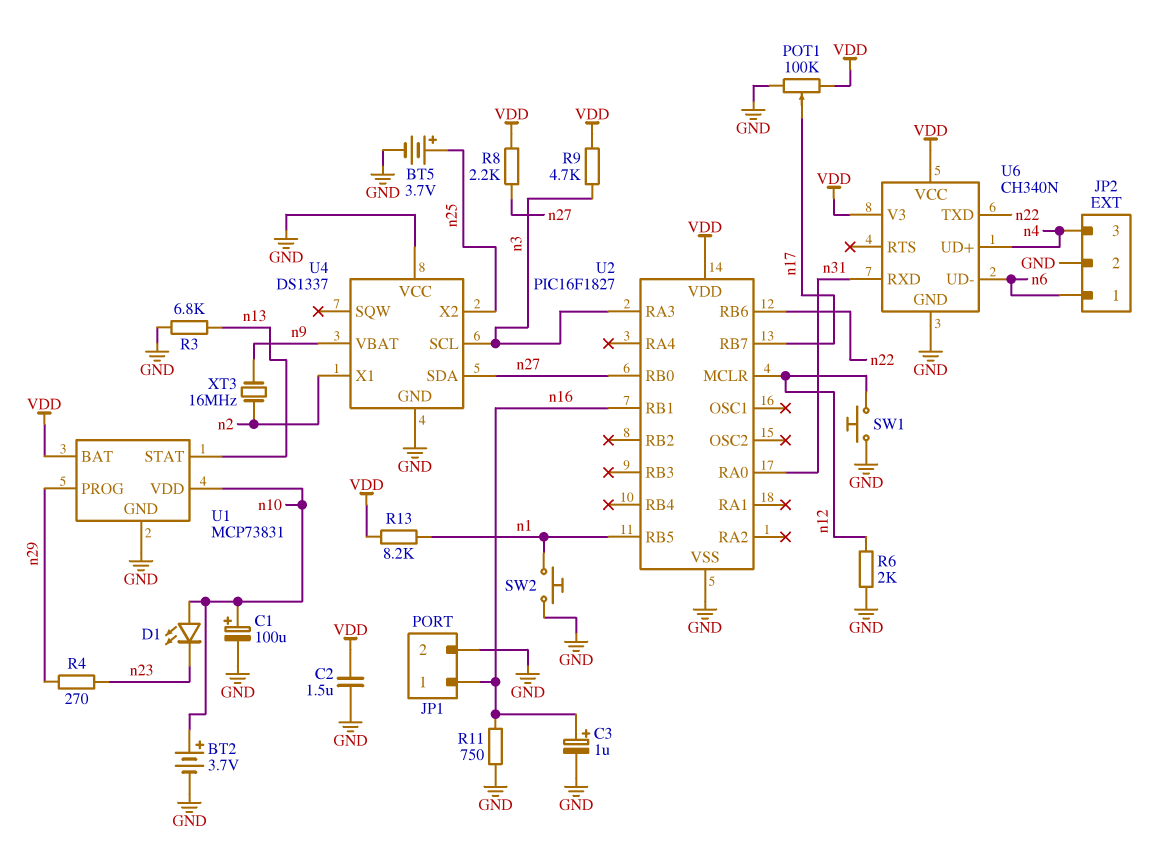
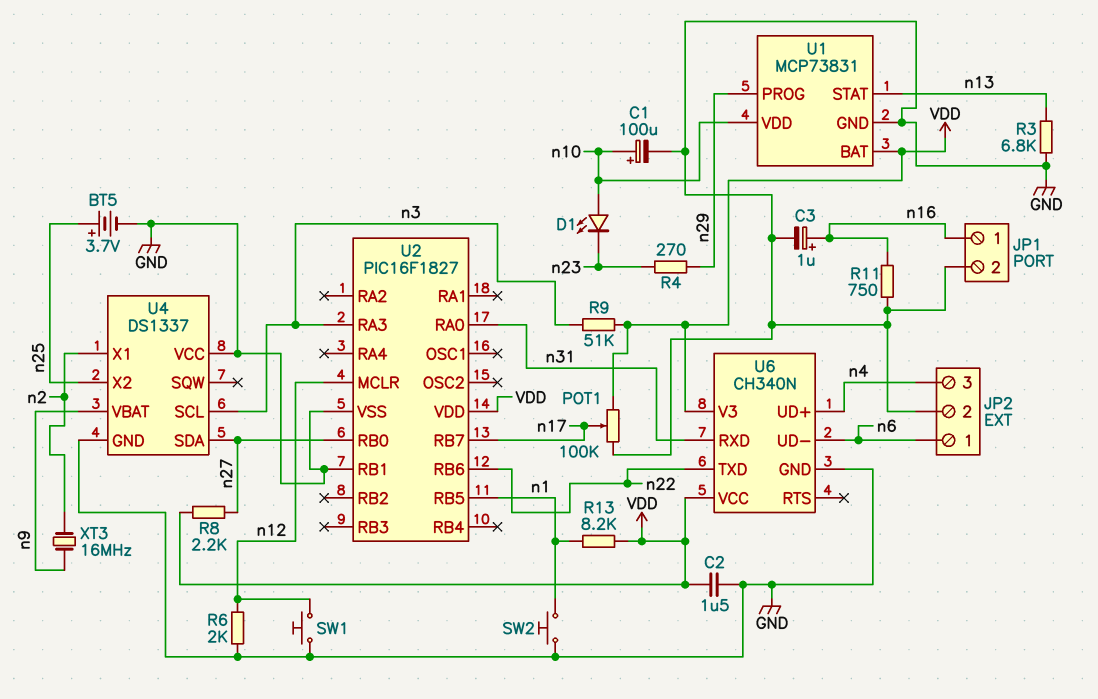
BT2: 3.7V (plus n10, minus GND) -> none
R9: 4.7k (VDD, n3) -> 51k (VDD, n3)
U2 pin RB1: n16 -> GND

